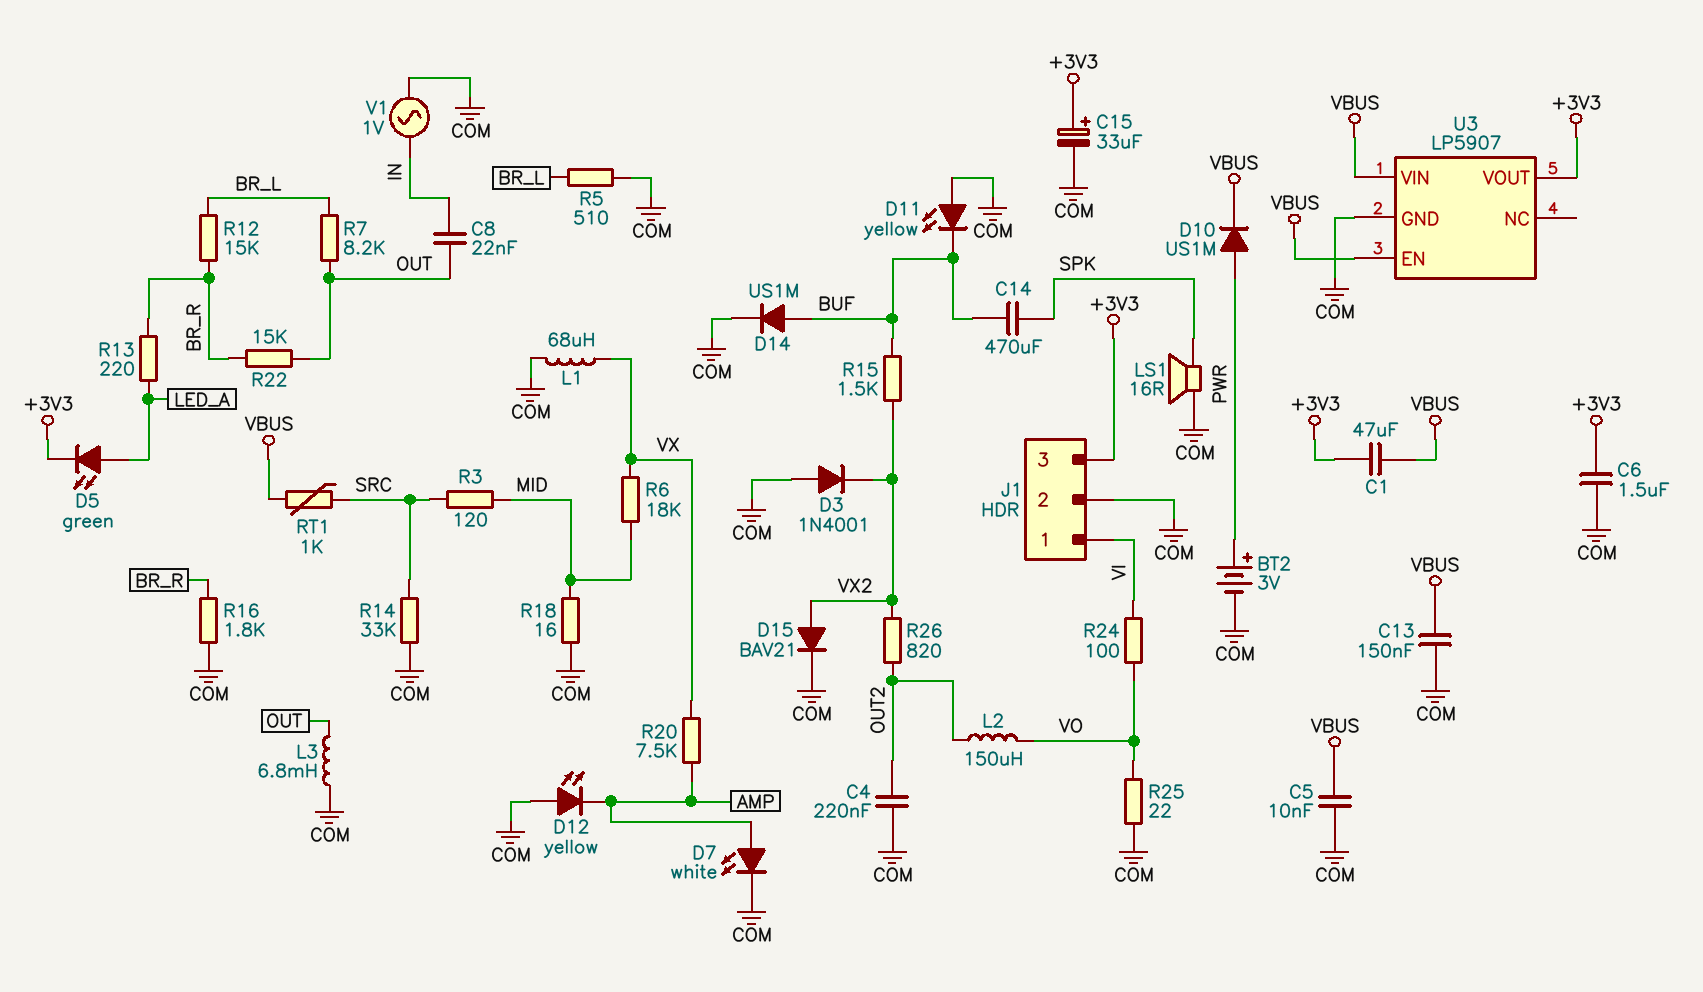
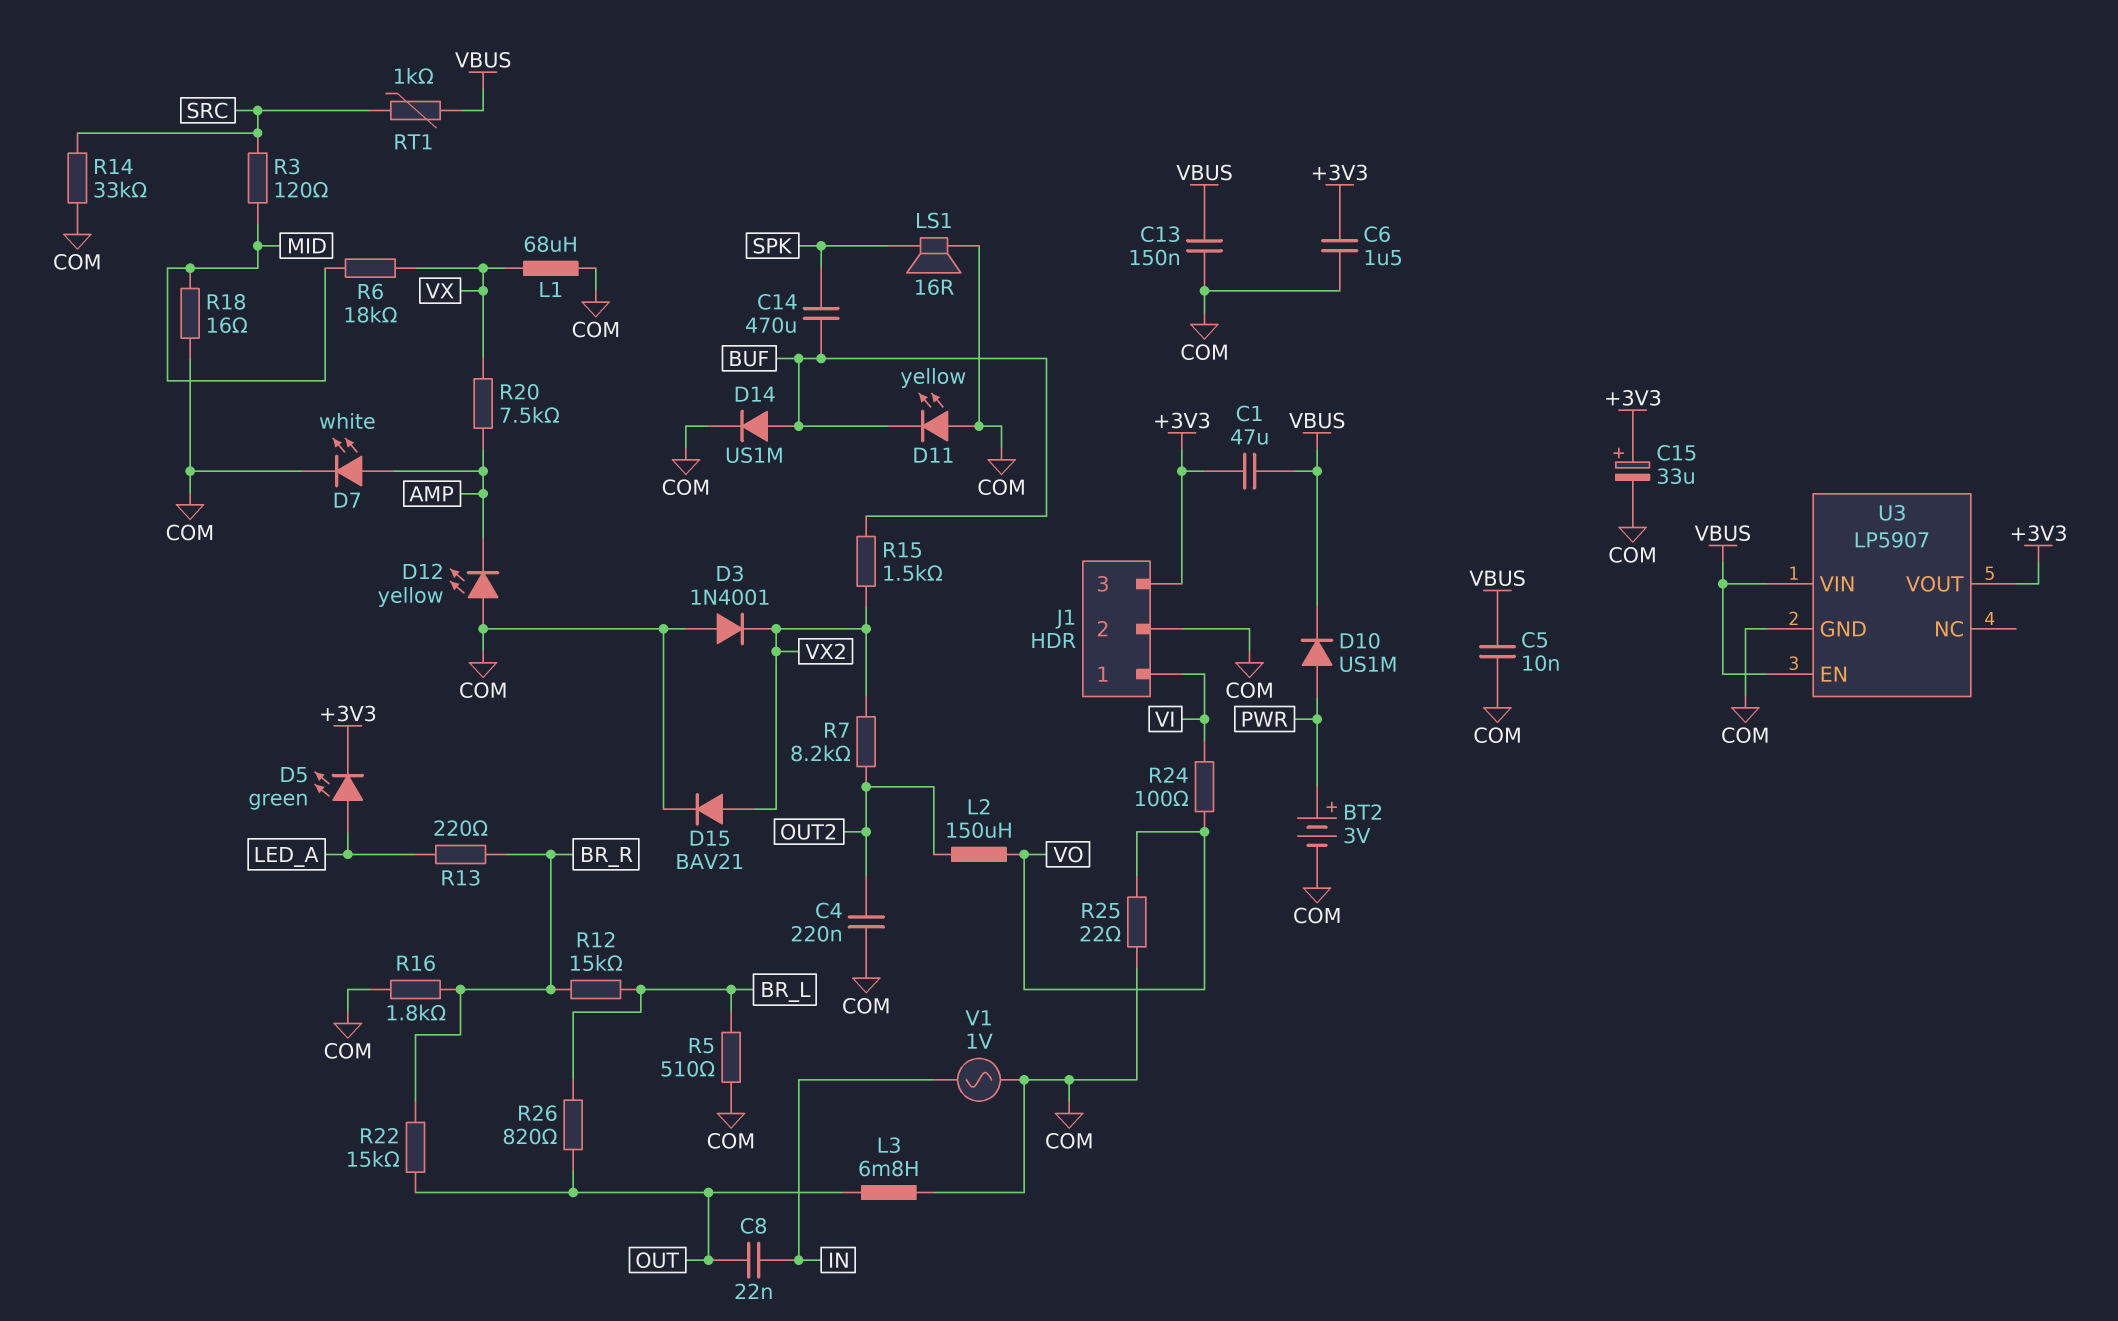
R7: 8.2k (BR_L, OUT) -> 8.2k (OUT2, VX2)
R26: 820 (OUT2, VX2) -> 820 (BR_L, OUT)

